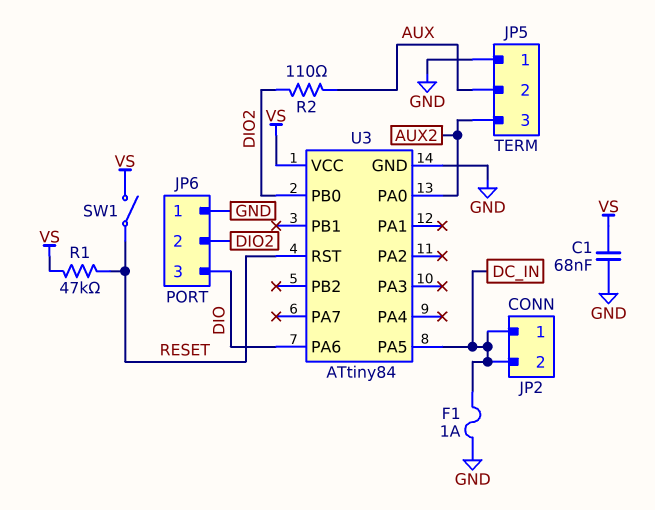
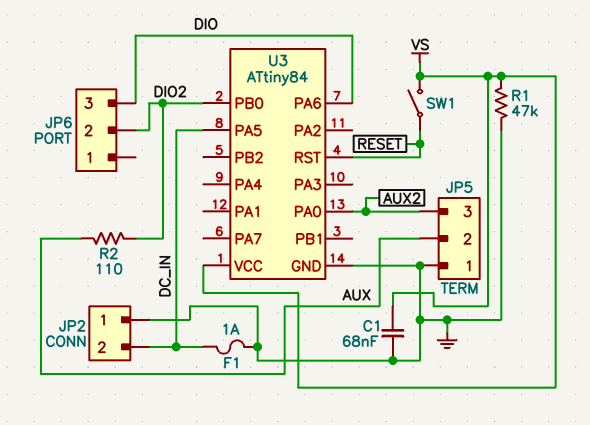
JP2 pin 1: DC_IN -> GND
JP6 pin 1: GND -> none
R1: 47k (RESET, VS) -> 47k (GND, VS)

